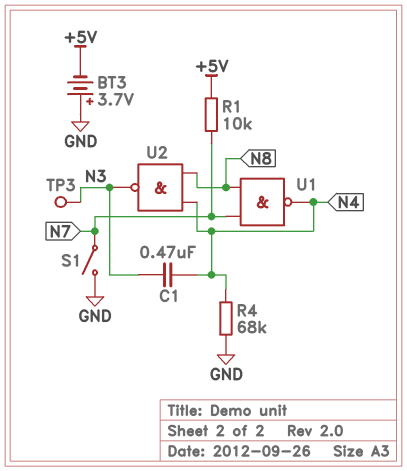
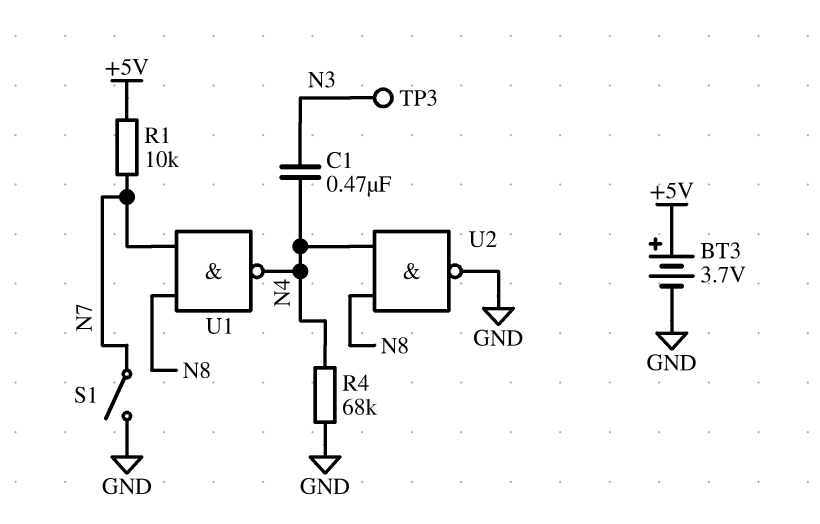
BT3: 3.7V (plus GND, minus +5V) -> 3.7V (plus +5V, minus GND)
U2: NAND (in N4, in N8, out N3) -> NAND (in N4, in N8, out GND)

